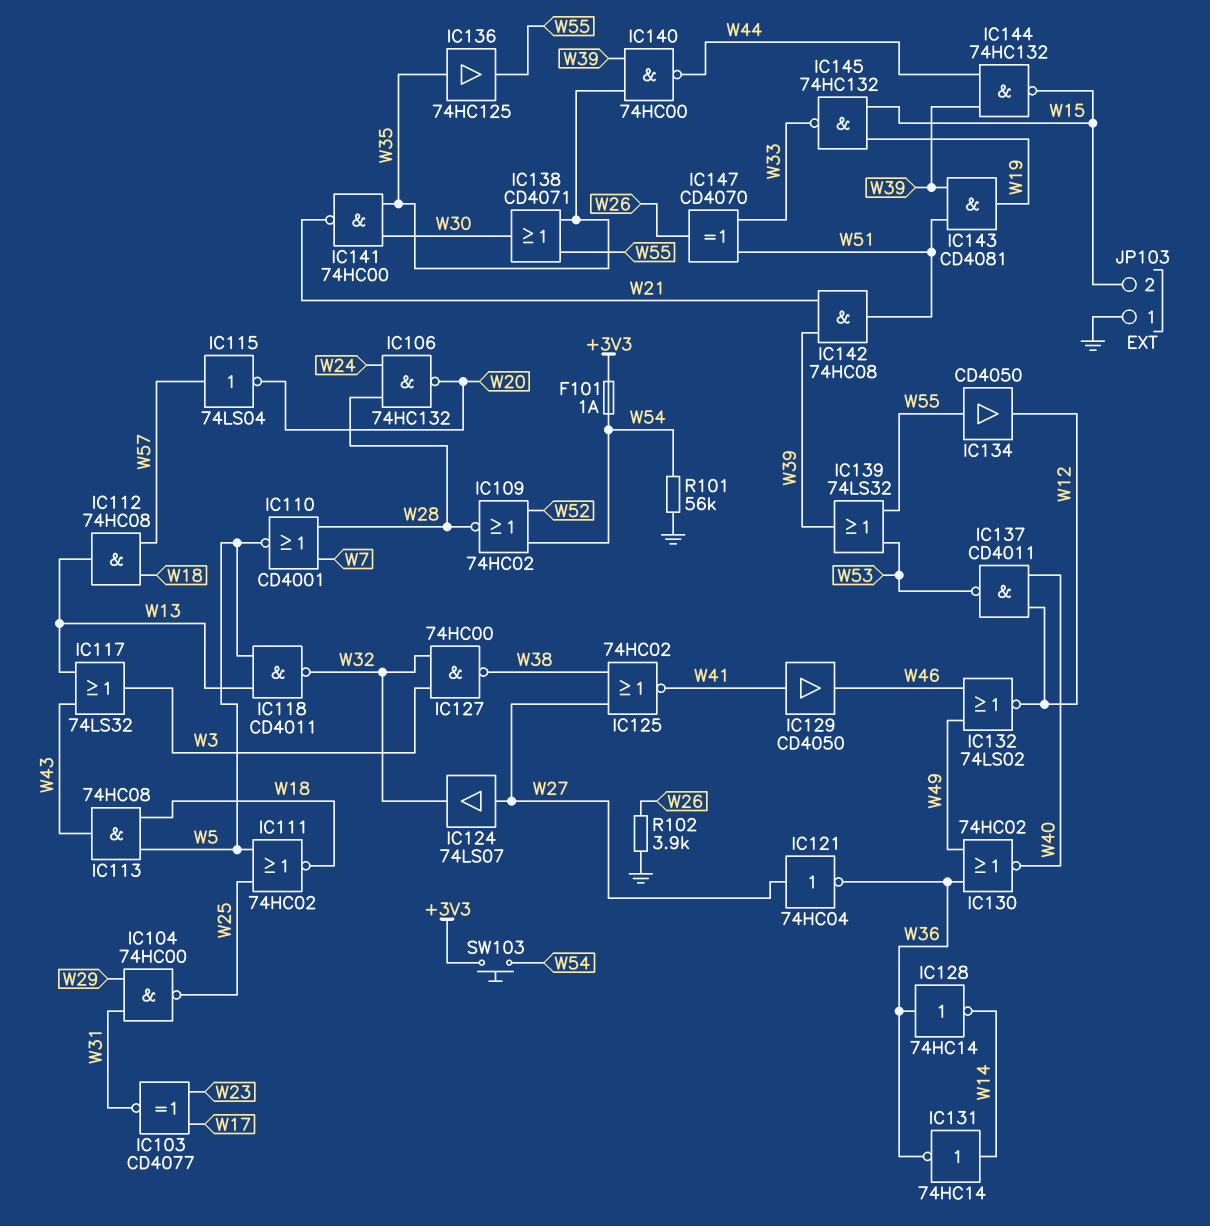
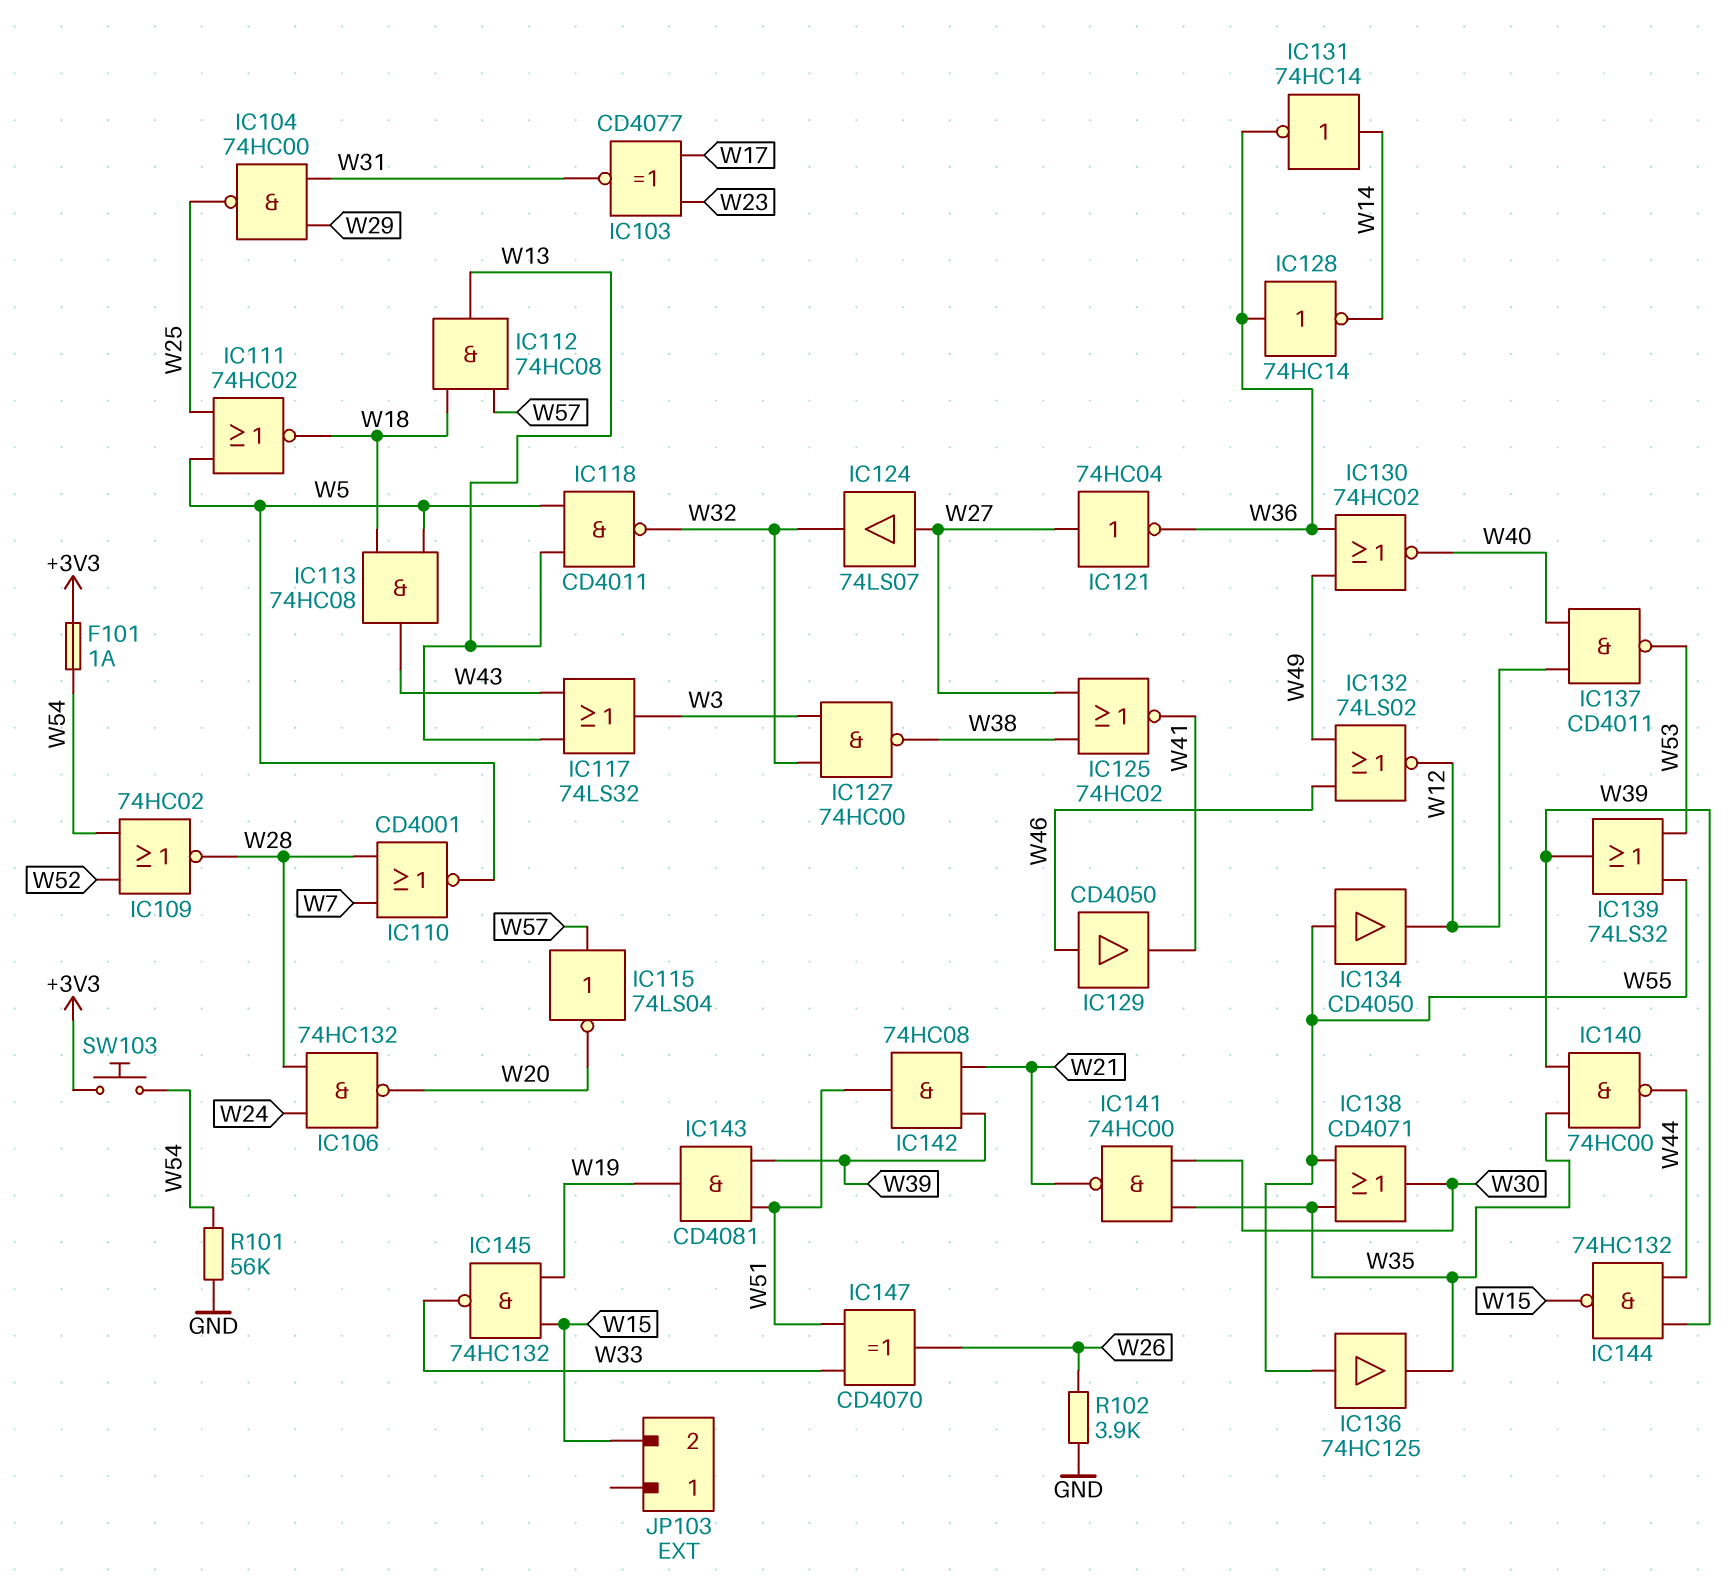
IC129: buffer CD4050 (in W41, out W46) -> buffer CD4050 (in W46, out W41)
IC136: buffer 74HC125 (in W35, out W55) -> buffer 74HC125 (in W55, out W35)
JP103 pin 1: GND -> none

